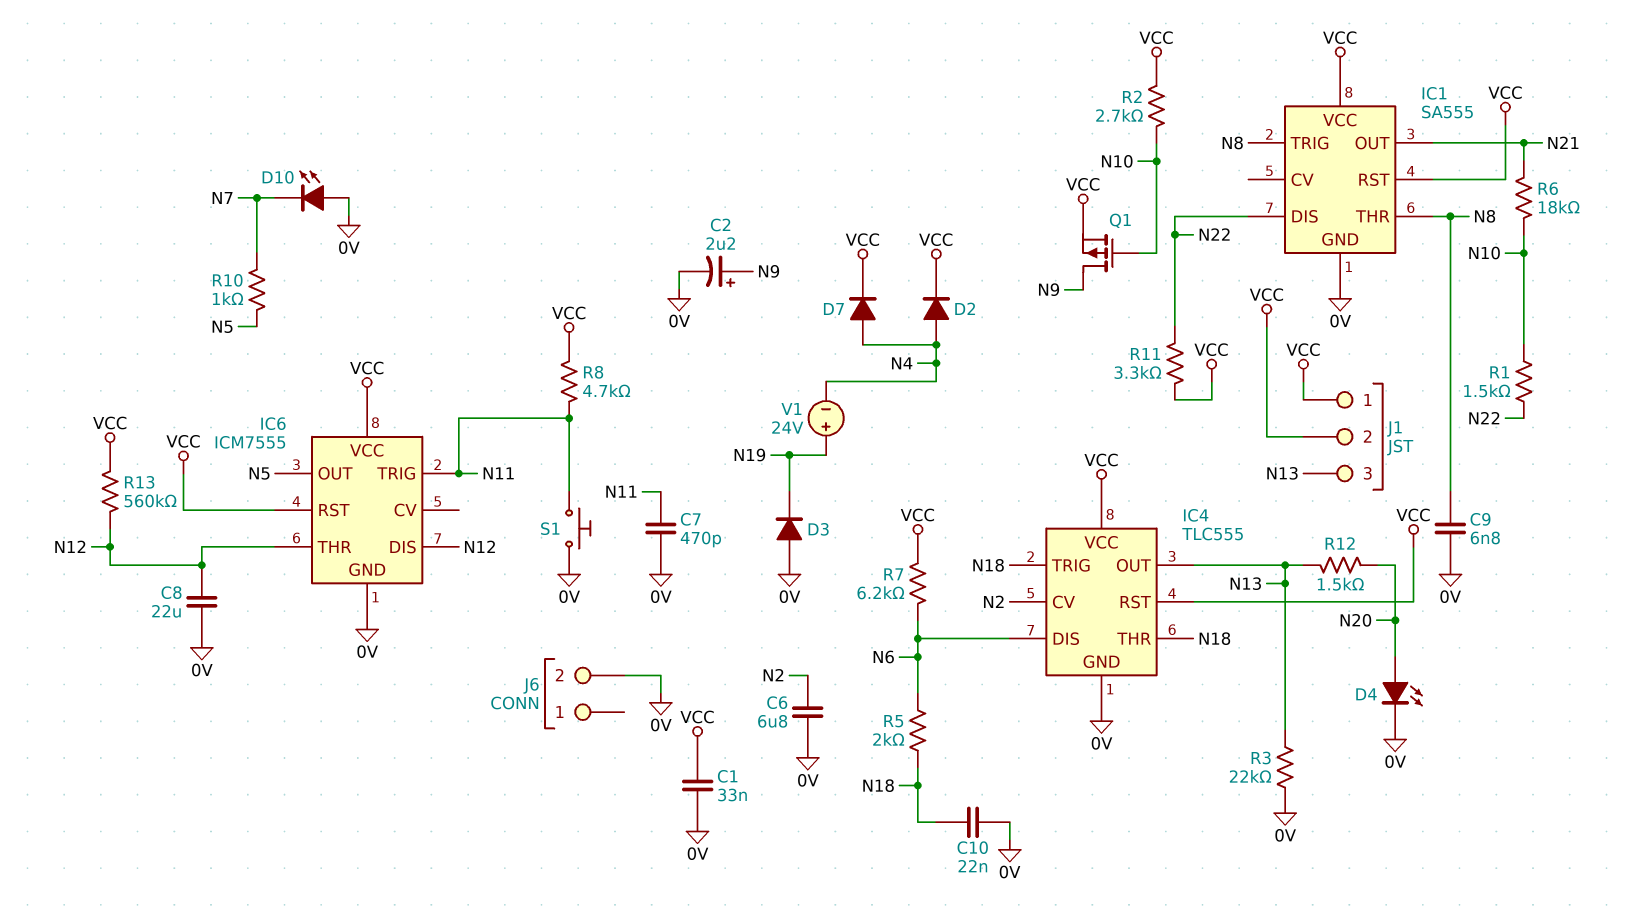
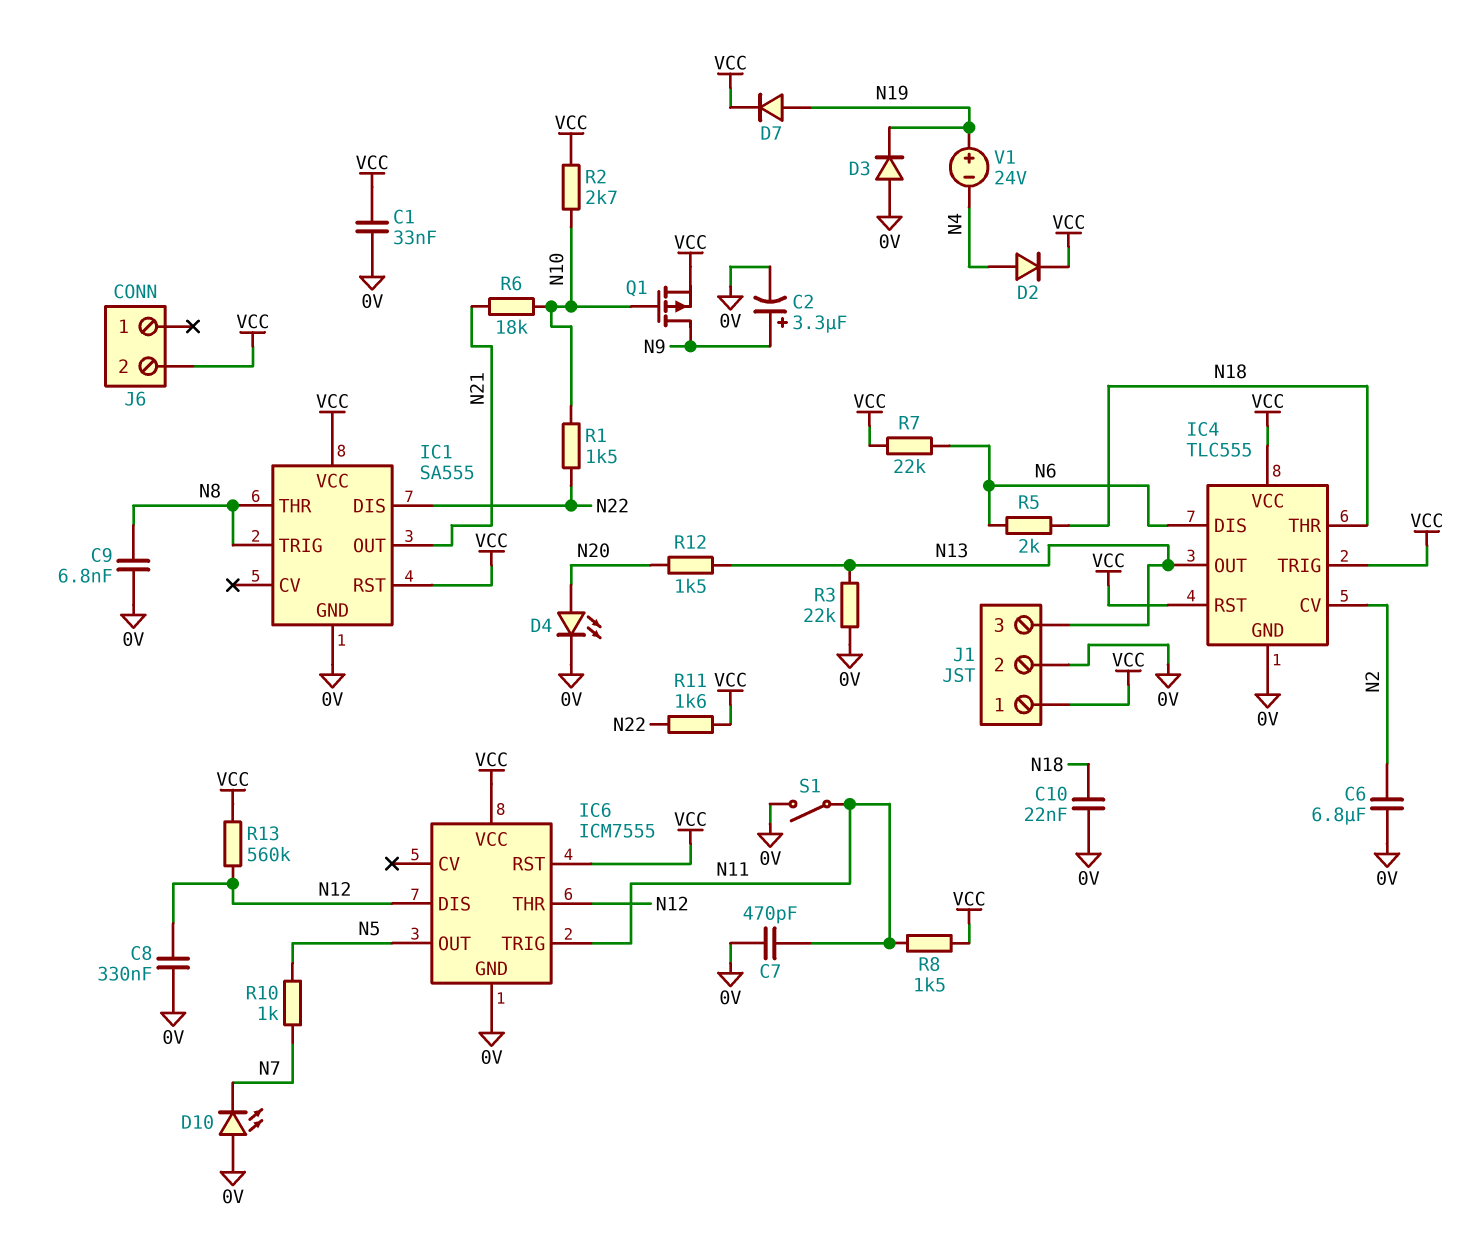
C2: 2.2uF (plus N9, minus 0V) -> 3.3uF (plus N9, minus 0V)
C8: 22uF (0V, N12) -> 330nF (0V, N12)
D7: diode (A N4, K VCC) -> diode (A N19, K VCC)
IC4 pin TRIG: N18 -> VCC
J1 pin 2: VCC -> 0V
J6 pin 2: 0V -> VCC
R7: 6.2k (N6, VCC) -> 22k (N6, VCC)
R8: 4.7k (N11, VCC) -> 1.5k (N11, VCC)
R11: 3.3k (N22, VCC) -> 1.6k (N22, VCC)
S1: button (0V, N11) -> switch (0V, N11)

